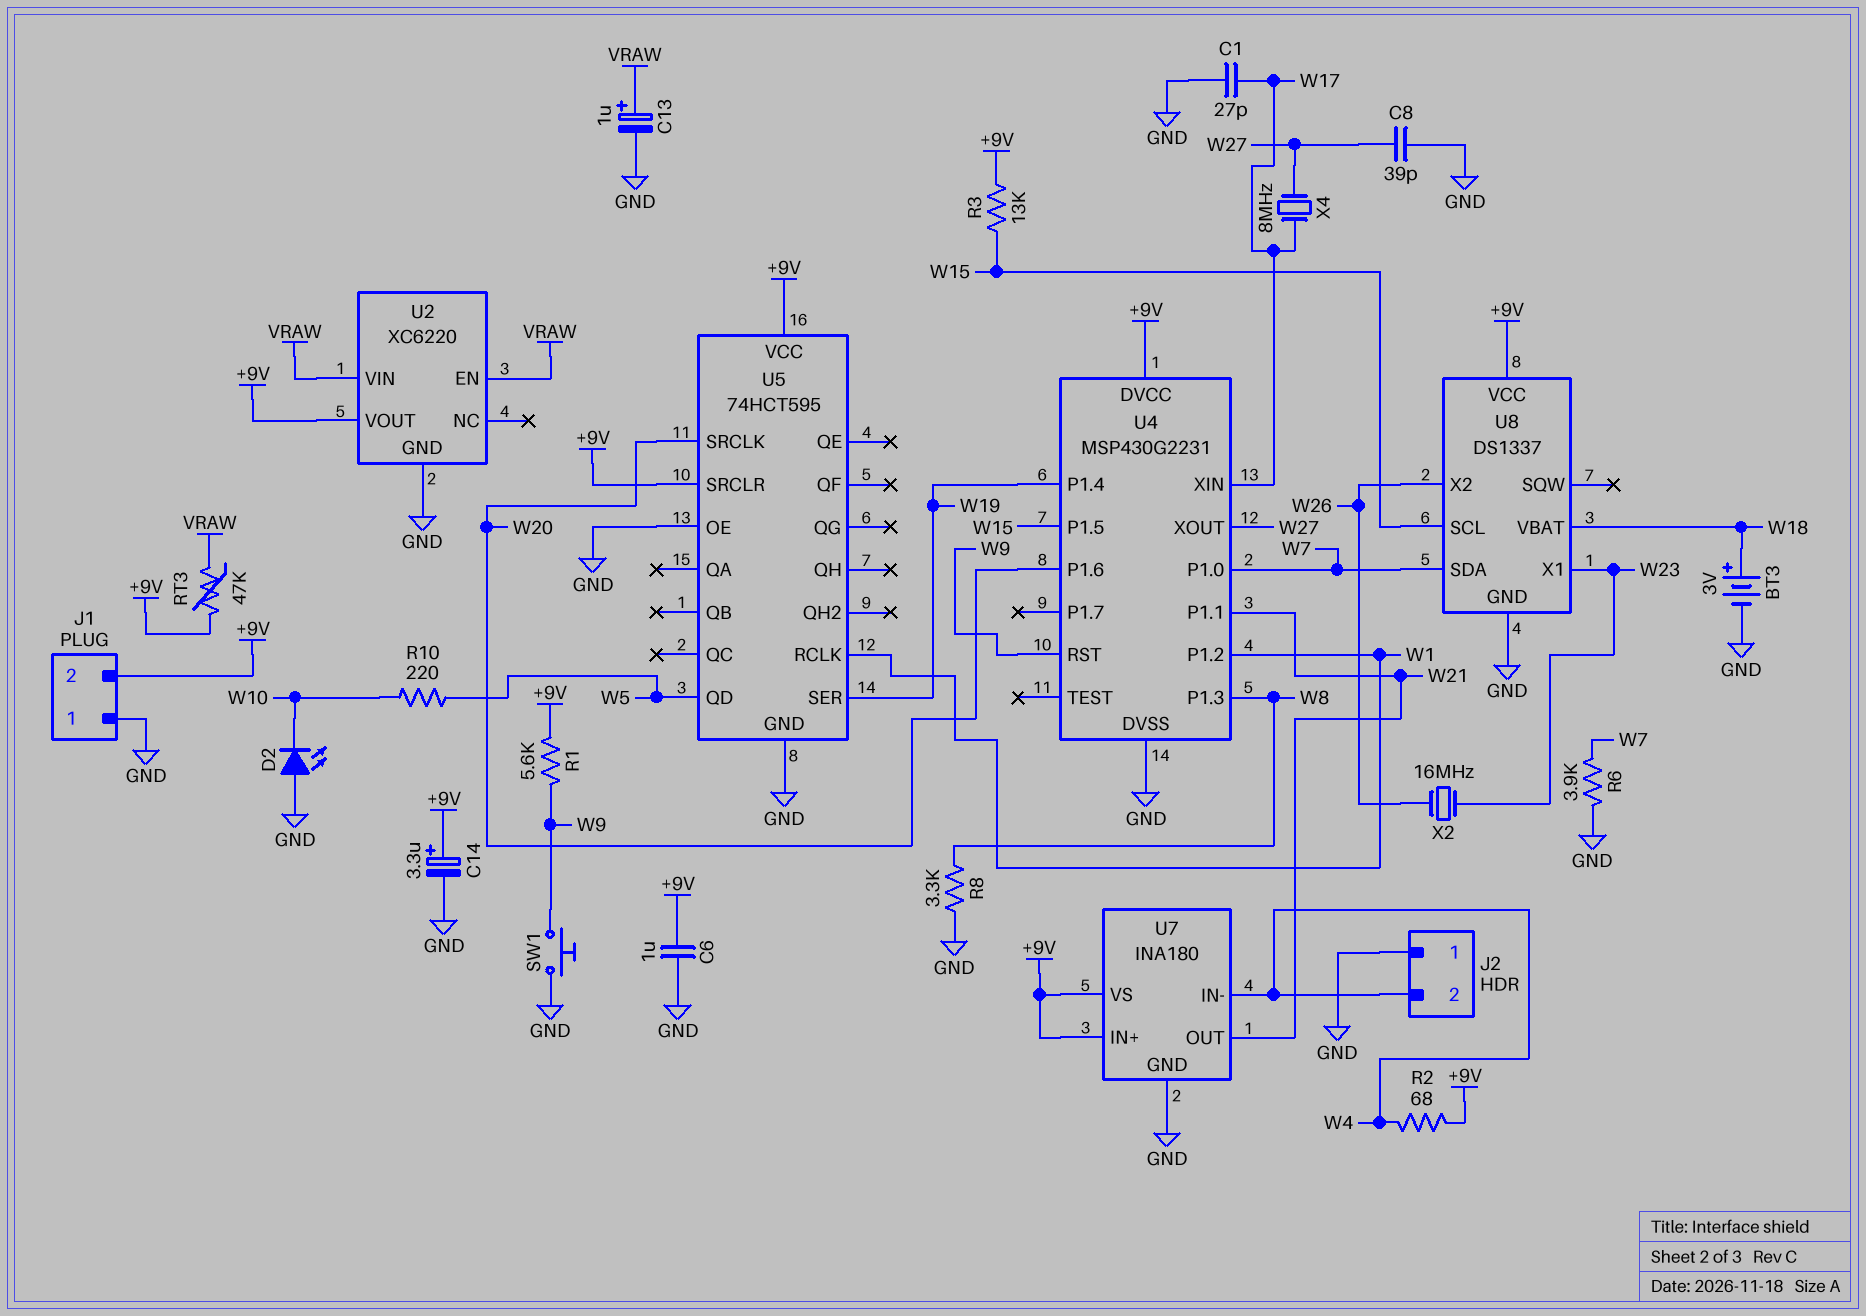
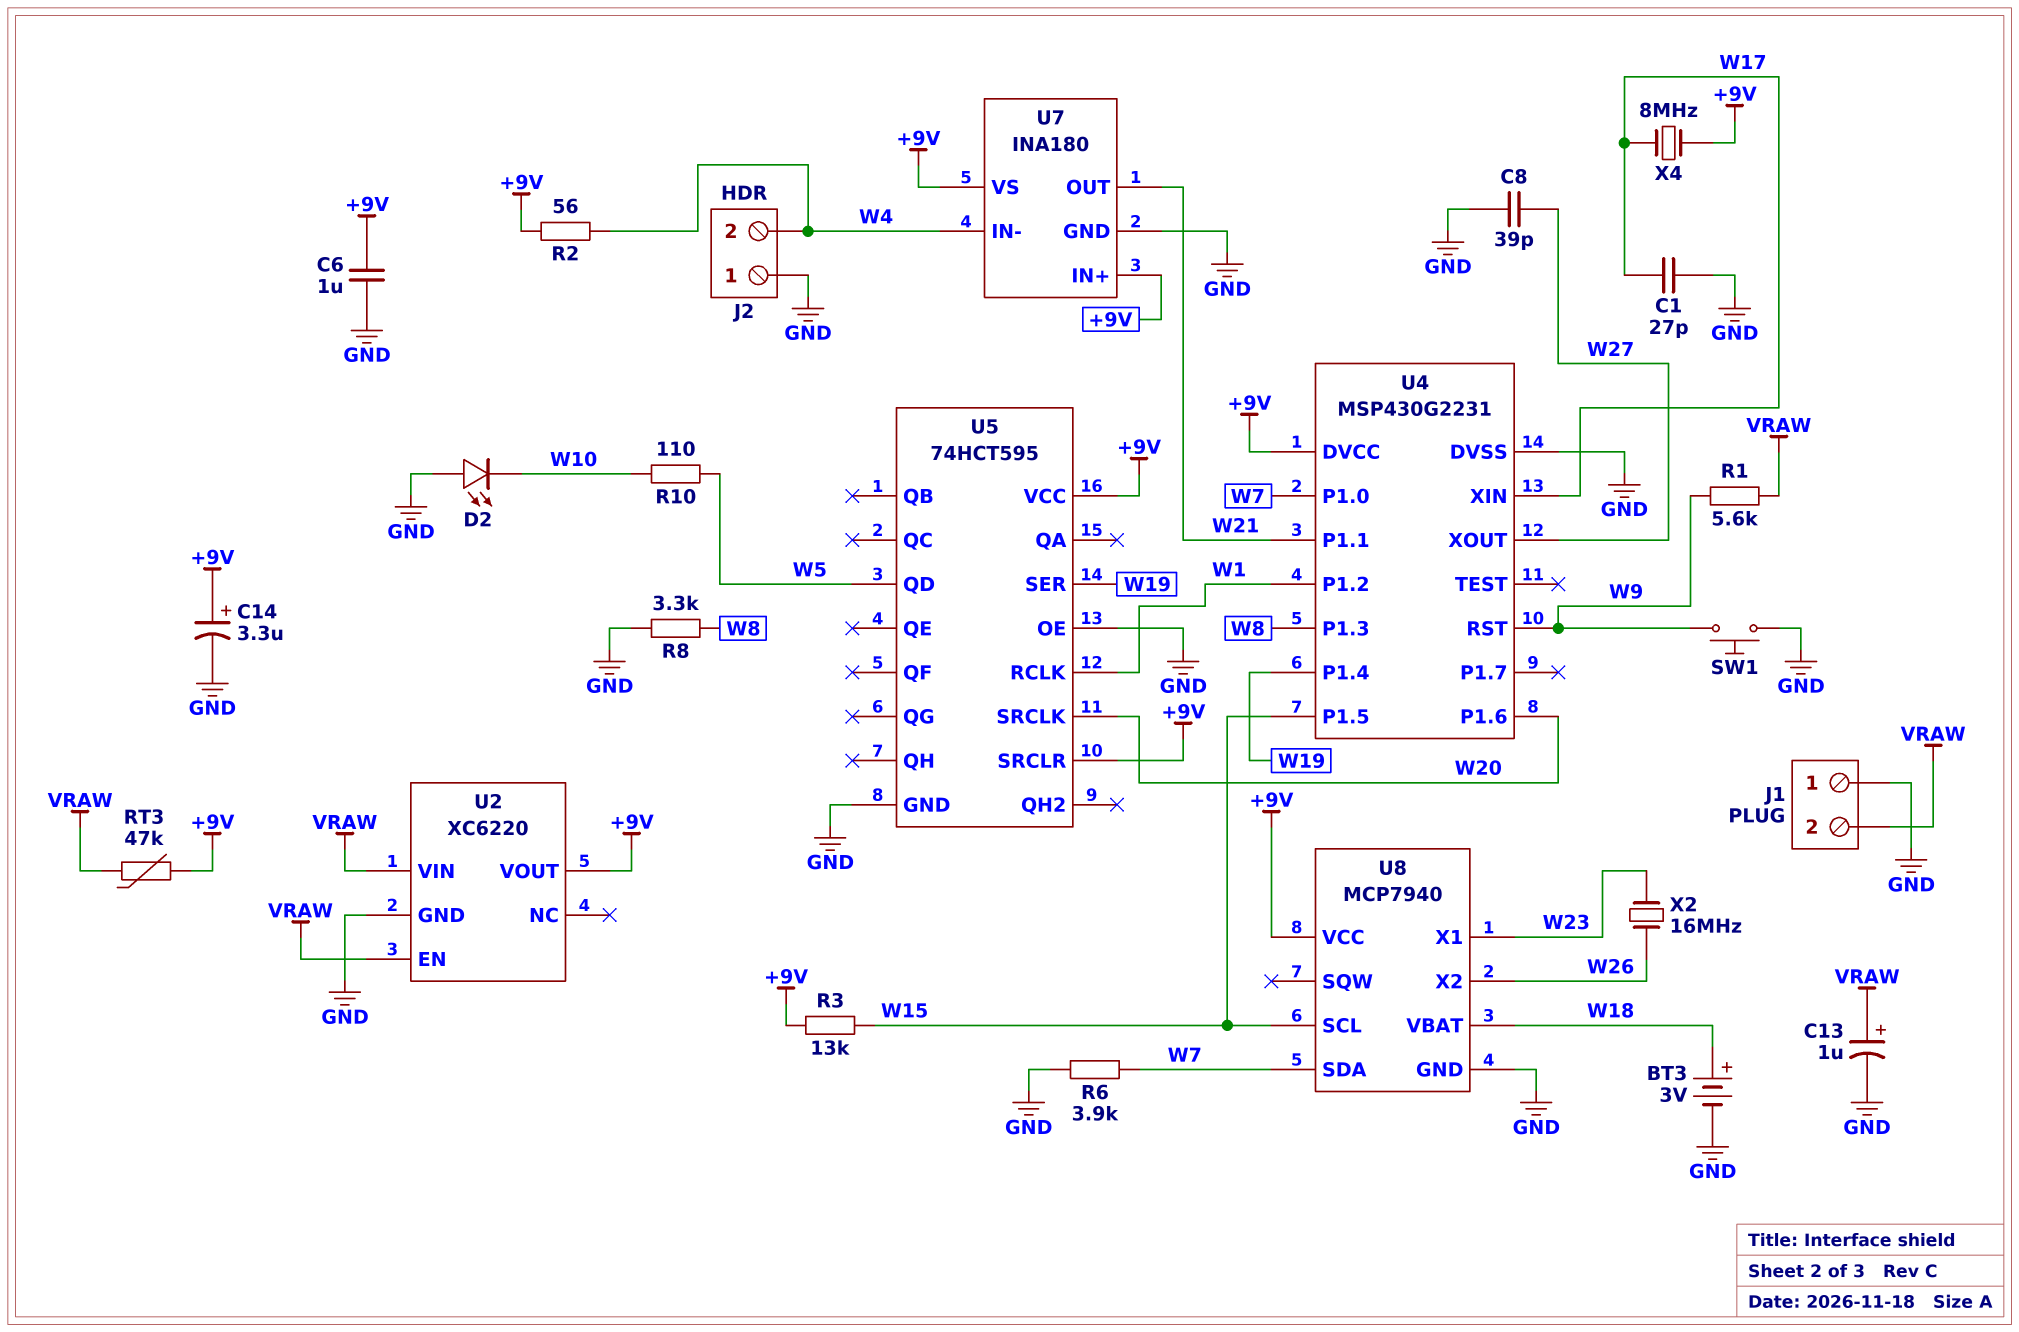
J1 pin 2: +9V -> VRAW
R1: 5.6k (+9V, W9) -> 5.6k (VRAW, W9)
R2: 68 (+9V, W4) -> 56 (+9V, W4)
R10: 220 (W5, W10) -> 110 (W5, W10)
U8: DS1337 -> MCP7940
X4: 8MHz (W17, W27) -> 8MHz (+9V, W17)

